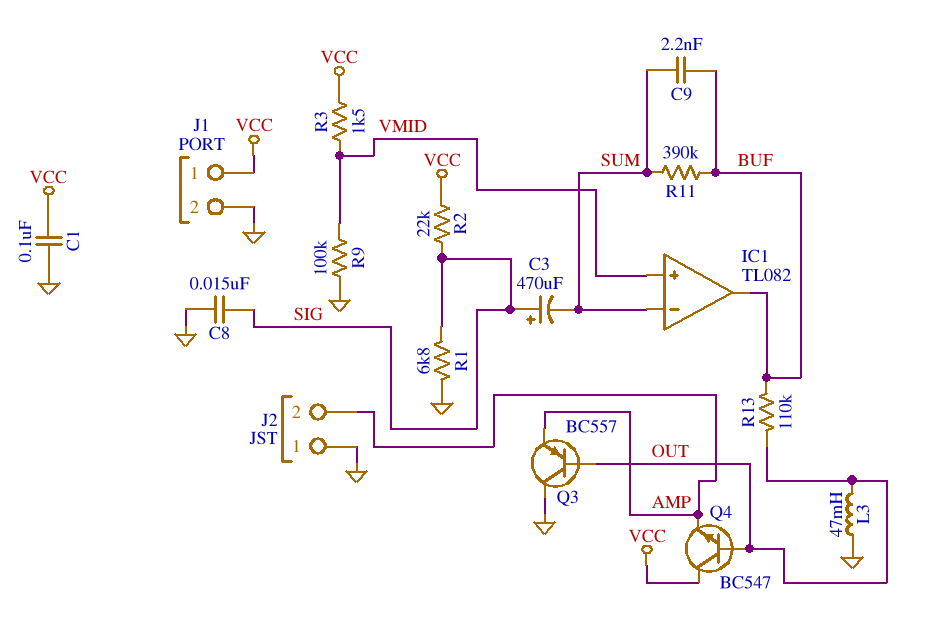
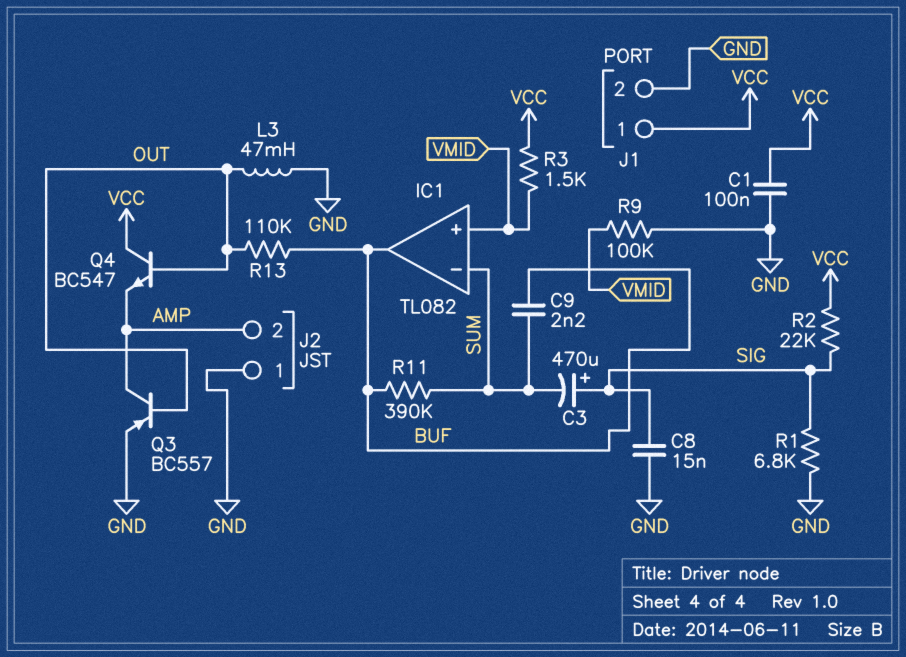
Q3: PNP BC557 (B OUT, C GND, E AMP) -> PNP BC557 (B OUT, C AMP, E GND)

